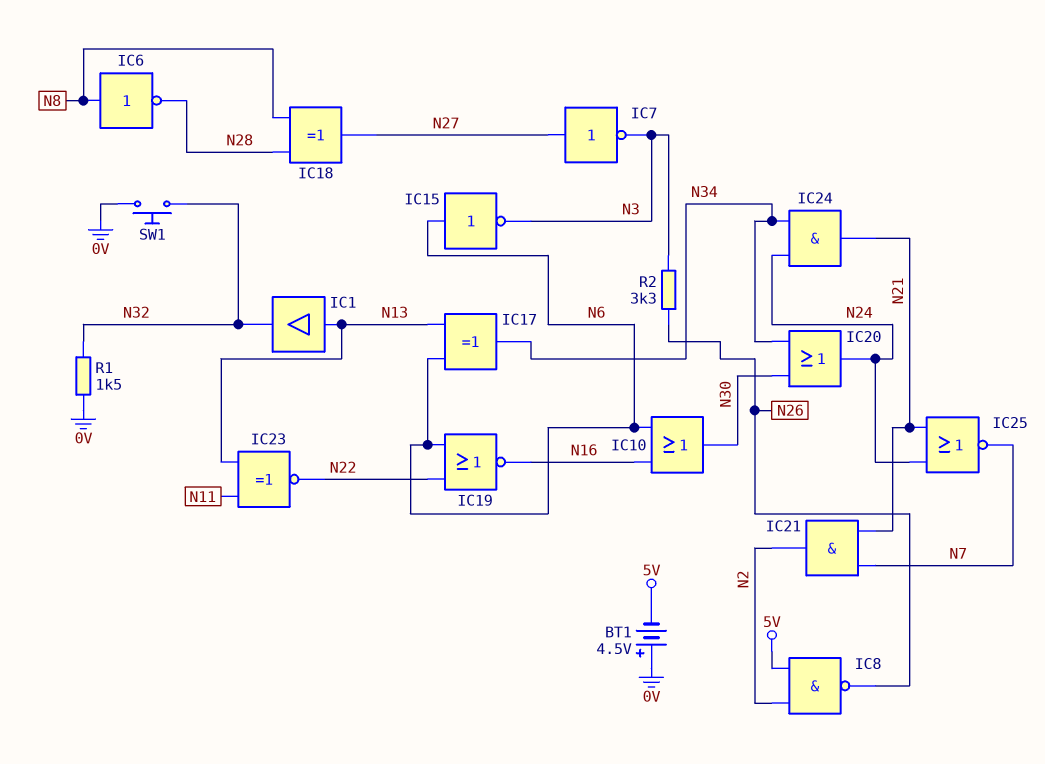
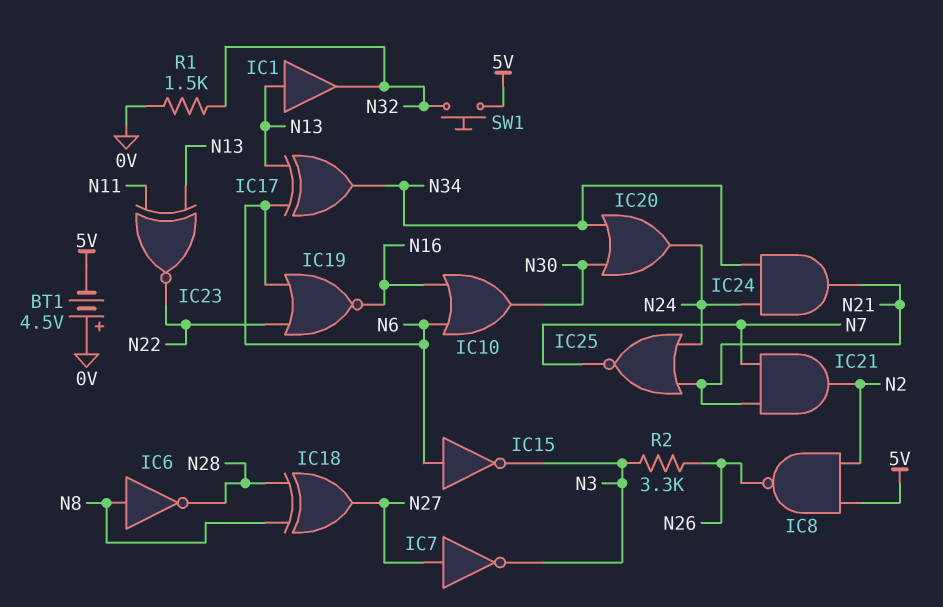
SW1: button (0V, N32) -> button (5V, N32)

